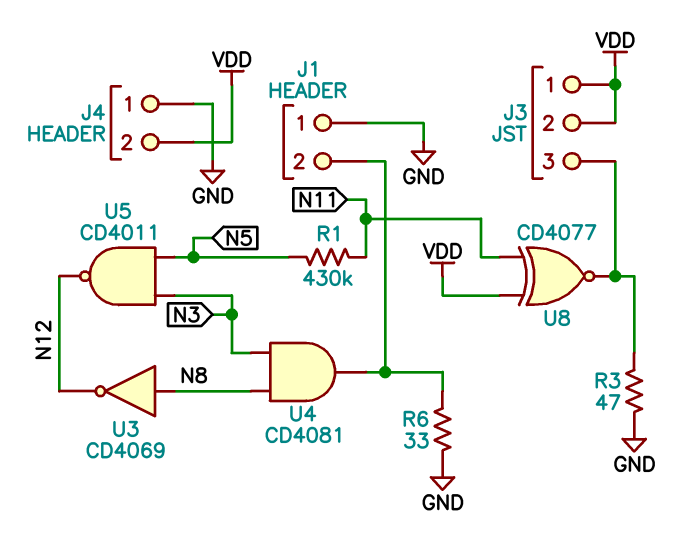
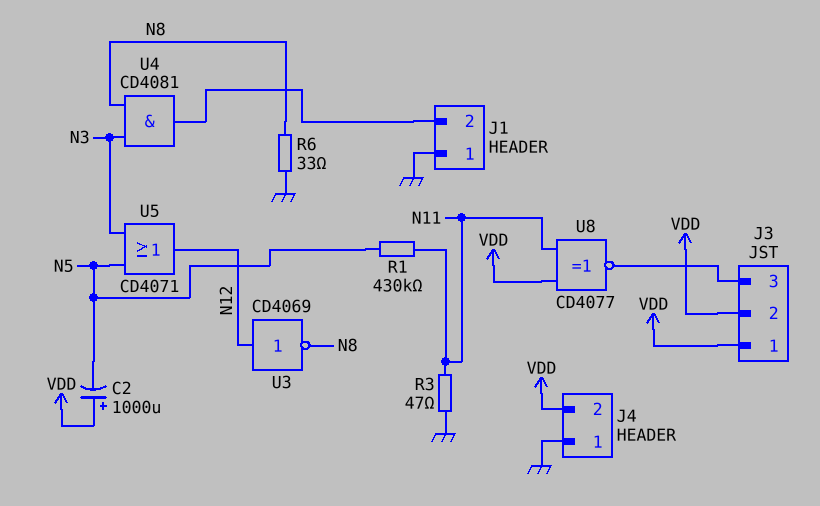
C2: none -> 1000uF (plus VDD, minus N5)
R3: 47 (GND, J3/3) -> 47 (GND, N11)
R6: 33 (GND, J1/2) -> 33 (GND, N8)
U3: NOT CD4069 (in N8, out N12) -> NOT CD4069 (in N12, out N8)
U5: NAND CD4011 (in N3, in N5, out N12) -> OR CD4071 (in N3, in N5, out N12)

